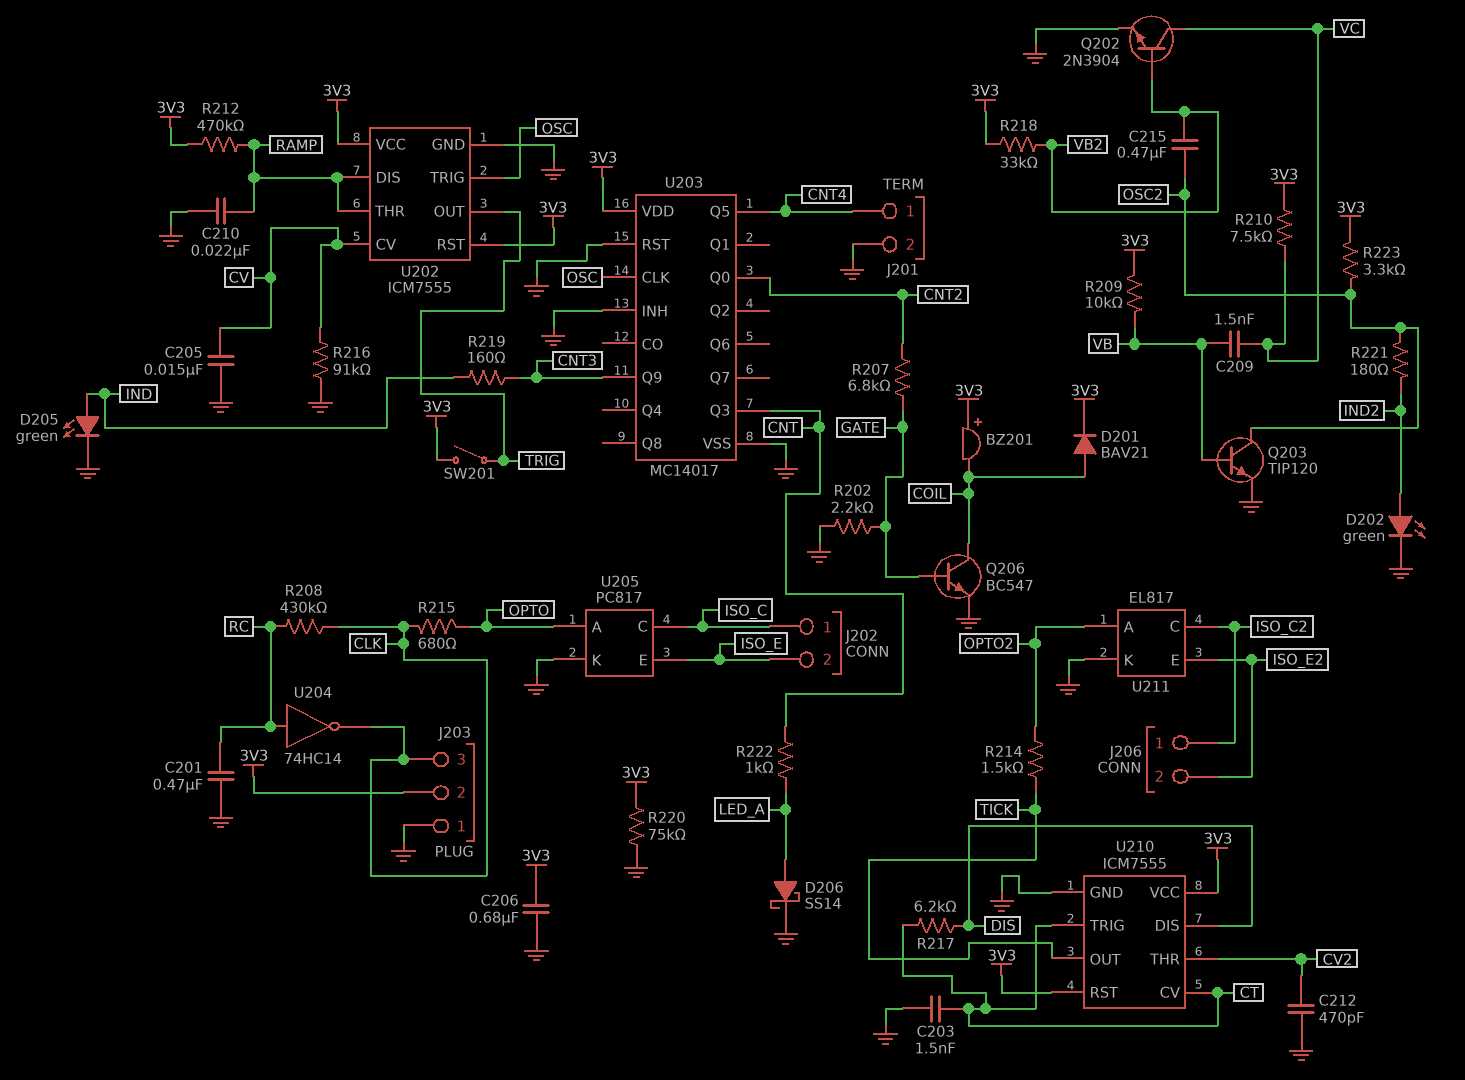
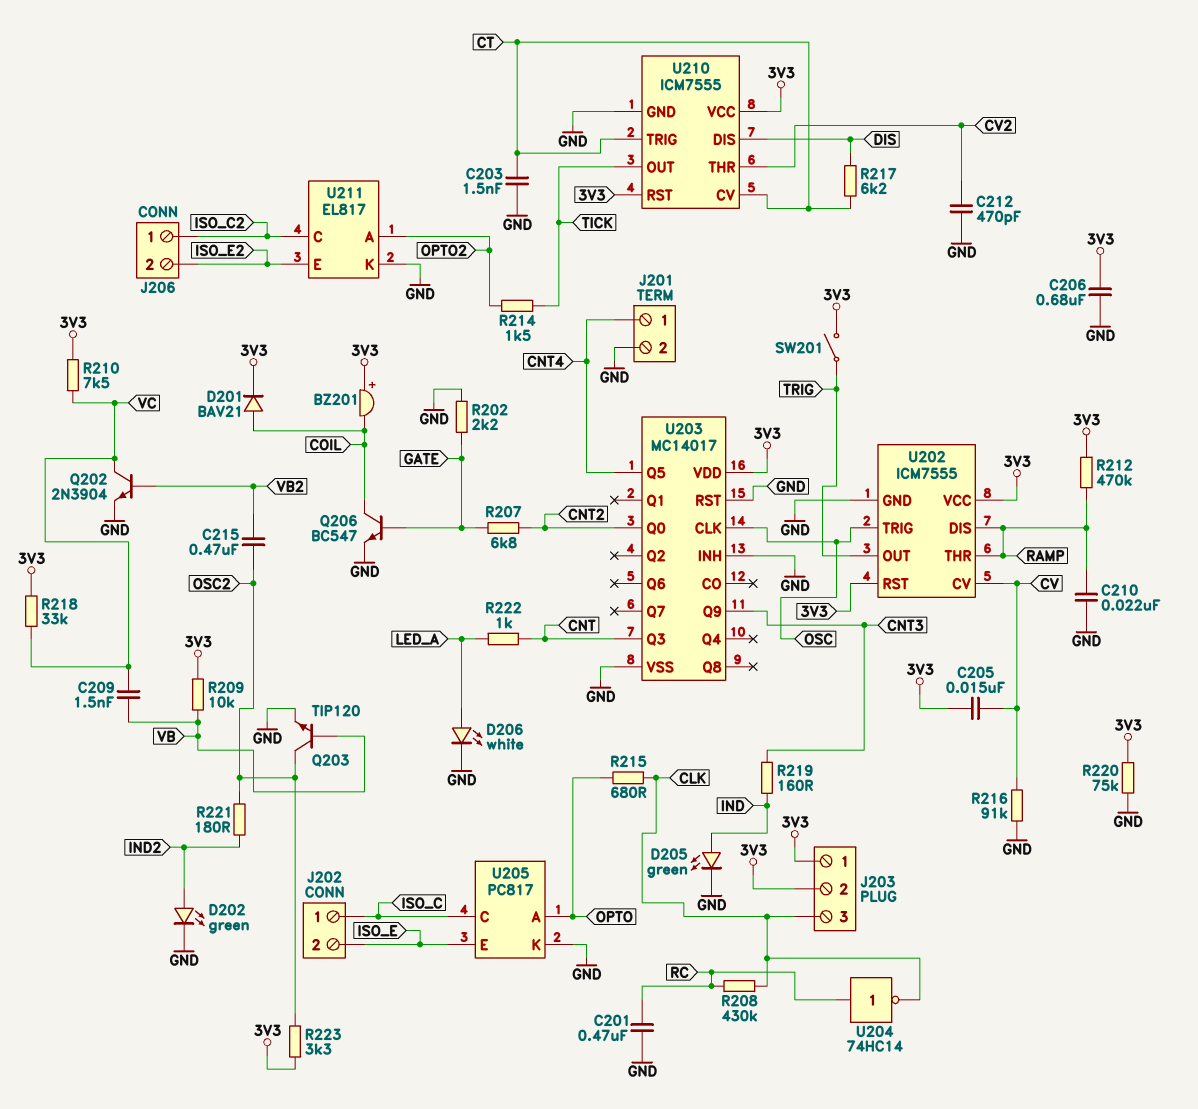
C205: 15nF (CV, GND) -> 15nF (3V3, CV)
D206: schottky SS14 (A LED_A, K GND) -> LED white (A LED_A, K GND)
J203 pin 1: GND -> 3V3
R218: 33k (3V3, VB2) -> 33k (3V3, VC)

